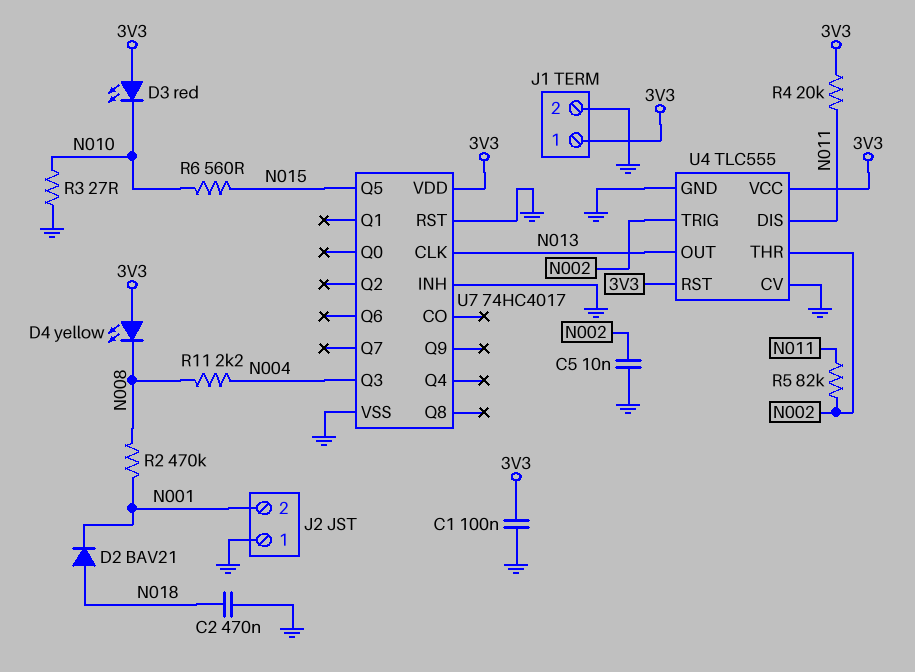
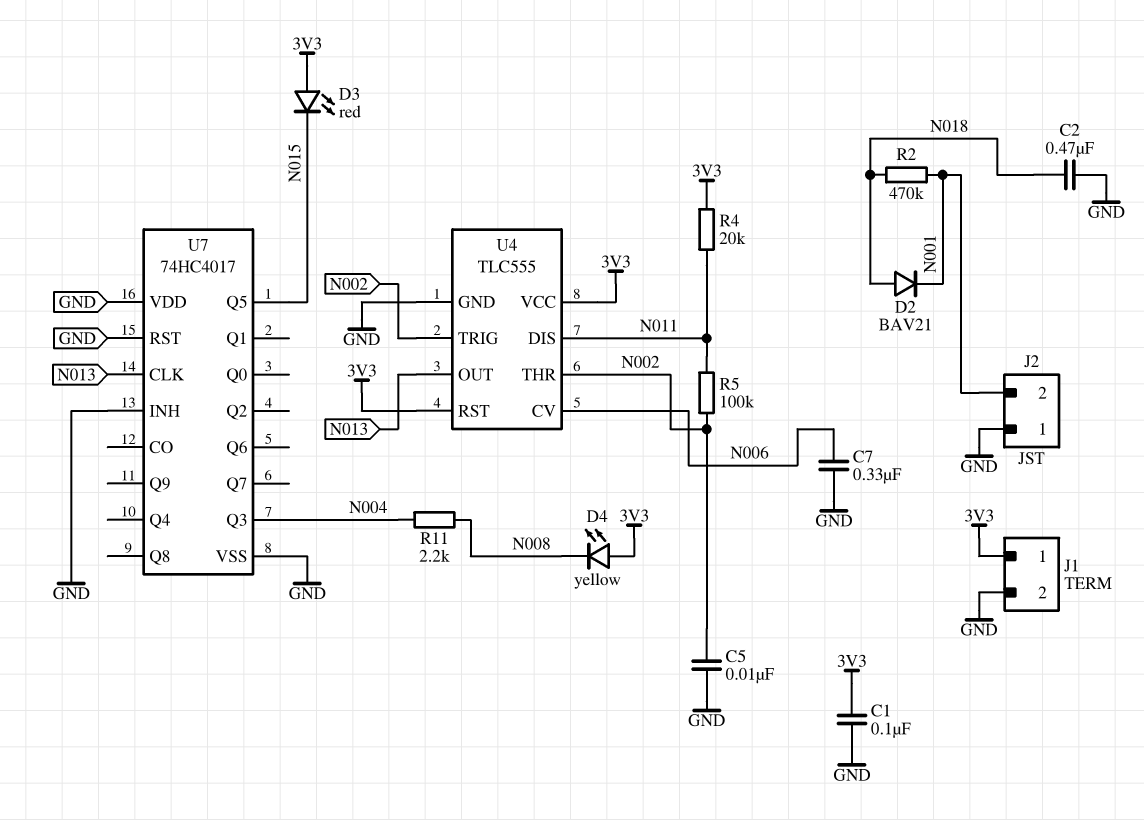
C7: none -> 330nF (GND, N006)
D3: LED red (A 3V3, K N010) -> LED red (A 3V3, K N015)
R2: 470k (N001, N008) -> 470k (N001, N018)
R3: 27 (GND, N010) -> none
R5: 82k (N002, N011) -> 100k (N002, N011)
R6: 560 (N010, N015) -> none
U4 pin CV: GND -> N006
U7 pin VDD: 3V3 -> GND

